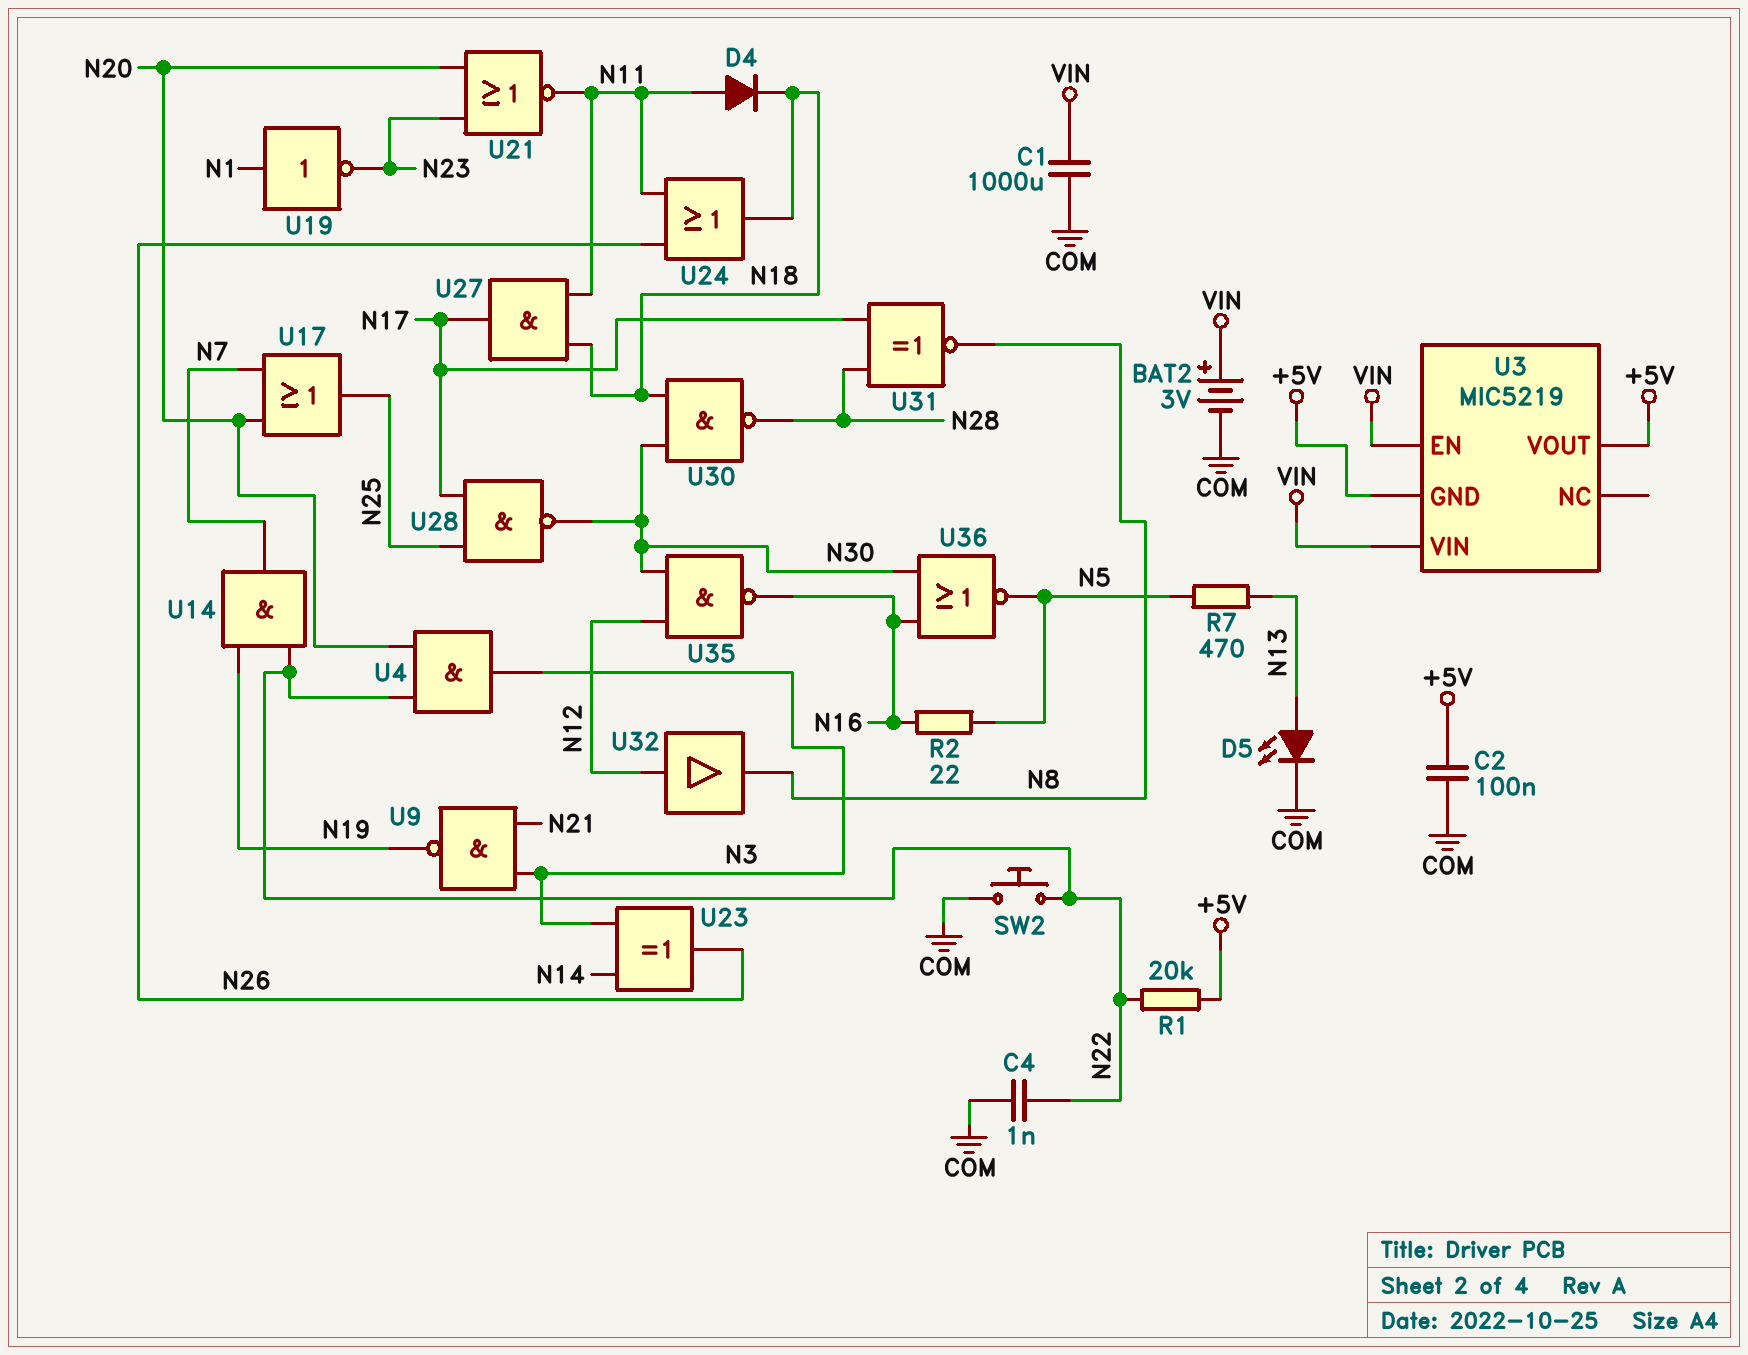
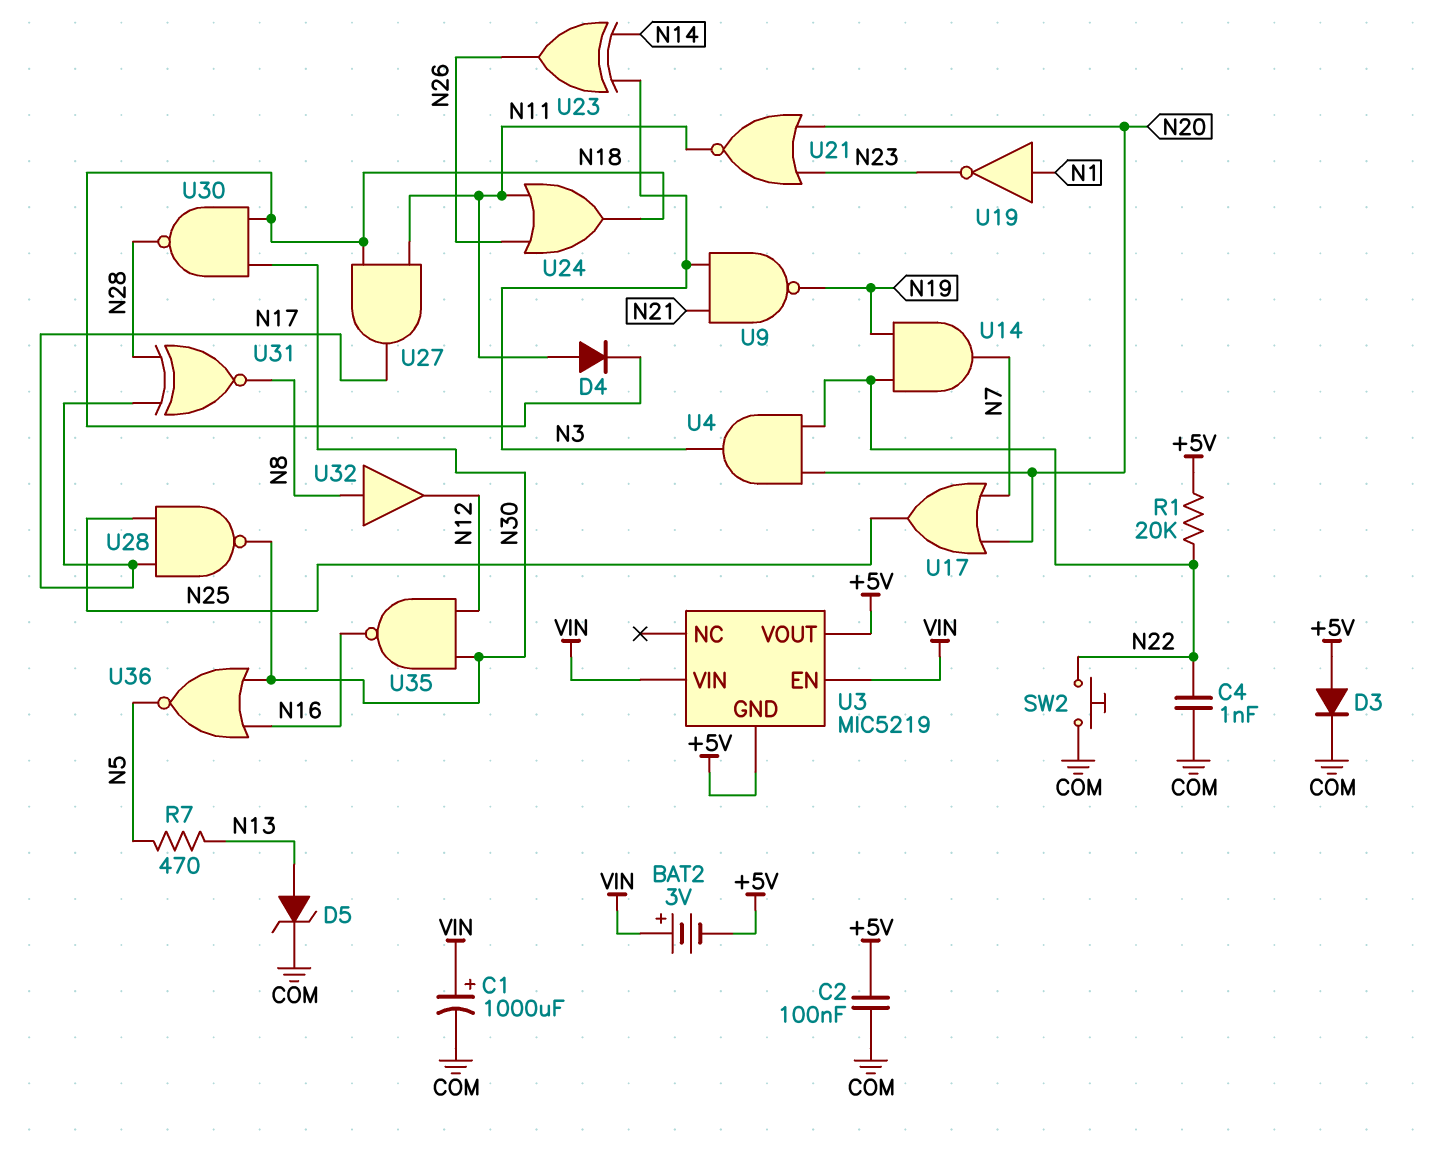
BAT2: 3V (plus VIN, minus COM) -> 3V (plus VIN, minus +5V)
C1: 1000uF (COM, VIN) -> 1000uF (plus VIN, minus COM)
D3: none -> diode (A +5V, K COM)
D5: LED (A N13, K COM) -> zener (A N13, K COM)
R2: 22 (N5, N16) -> none
U32: buffer (in N12, out N8) -> buffer (in N8, out N12)

